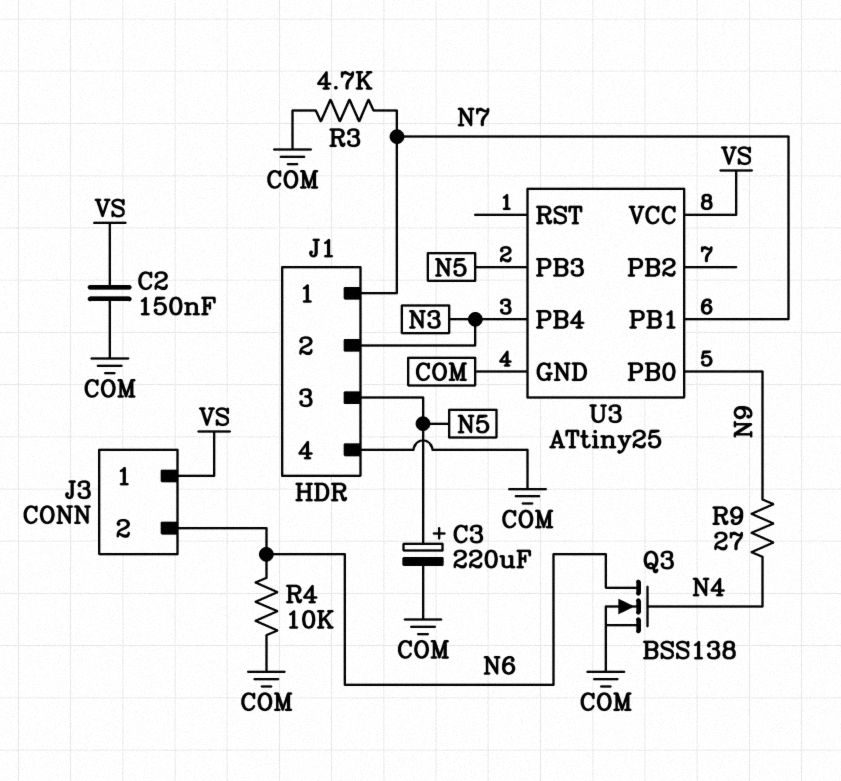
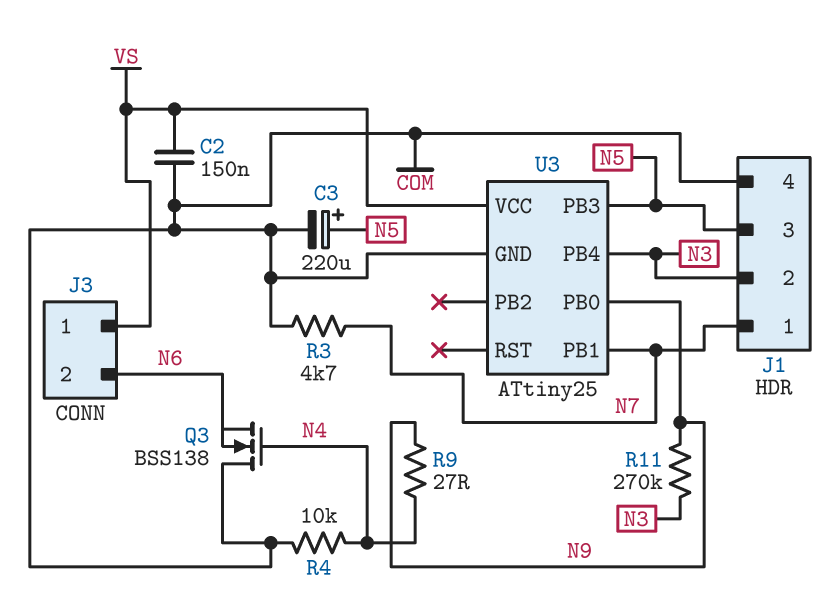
Q3: NMOS BSS138 (G N4, D N6, S COM) -> NMOS BSS138 (G N4, D COM, S N6)
R4: 10k (COM, N6) -> 10k (COM, N4)
R11: none -> 270k (N3, N9)

